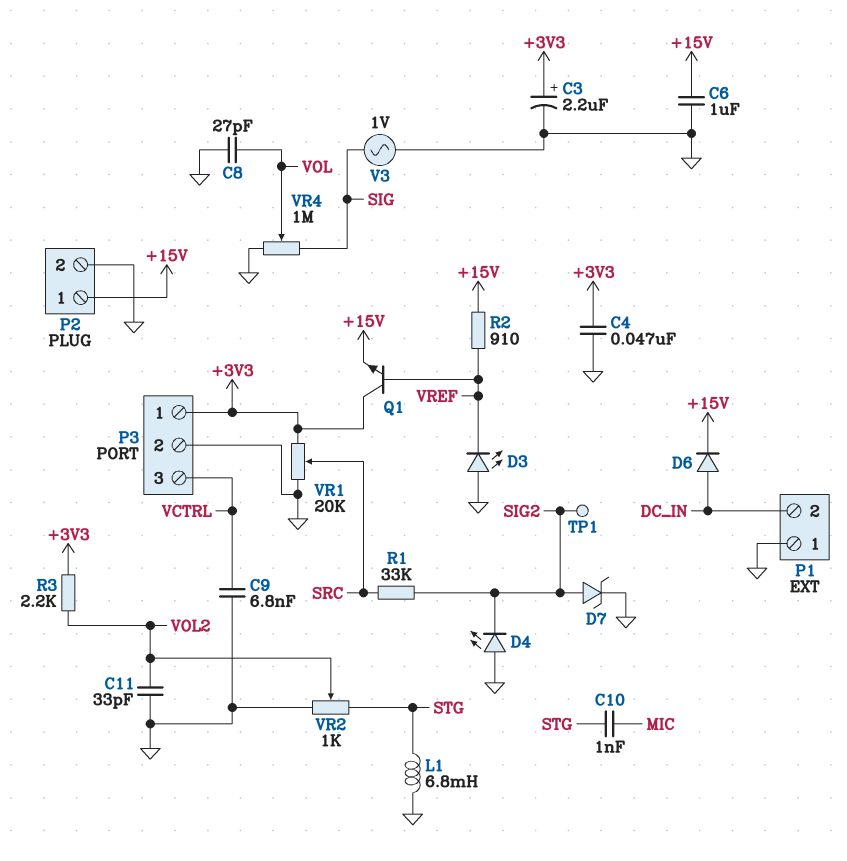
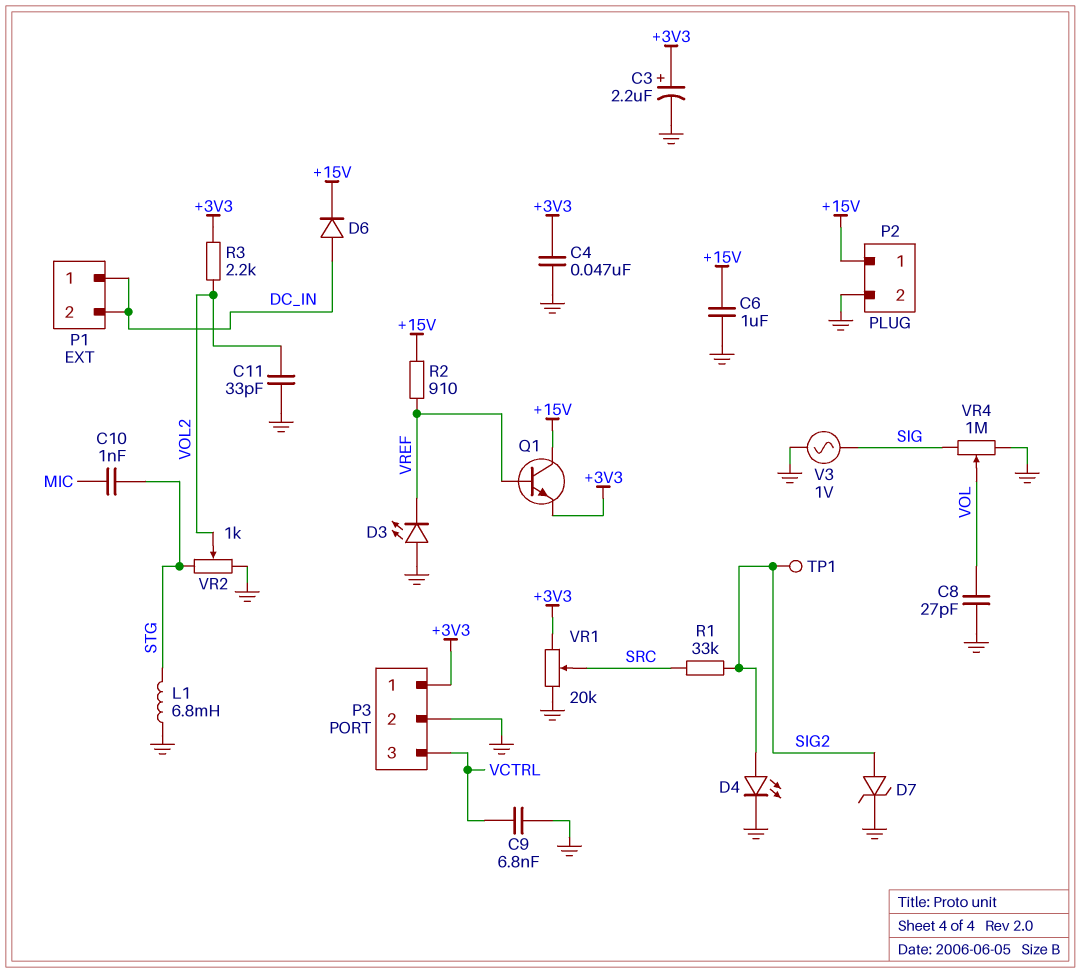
D4: LED (A GND, K SIG2) -> LED (A SIG2, K GND)
P1 pin 1: GND -> DC_IN
Q1: NPN (B VREF, C +3V3, E +15V) -> NPN (B VREF, C +15V, E +3V3)

